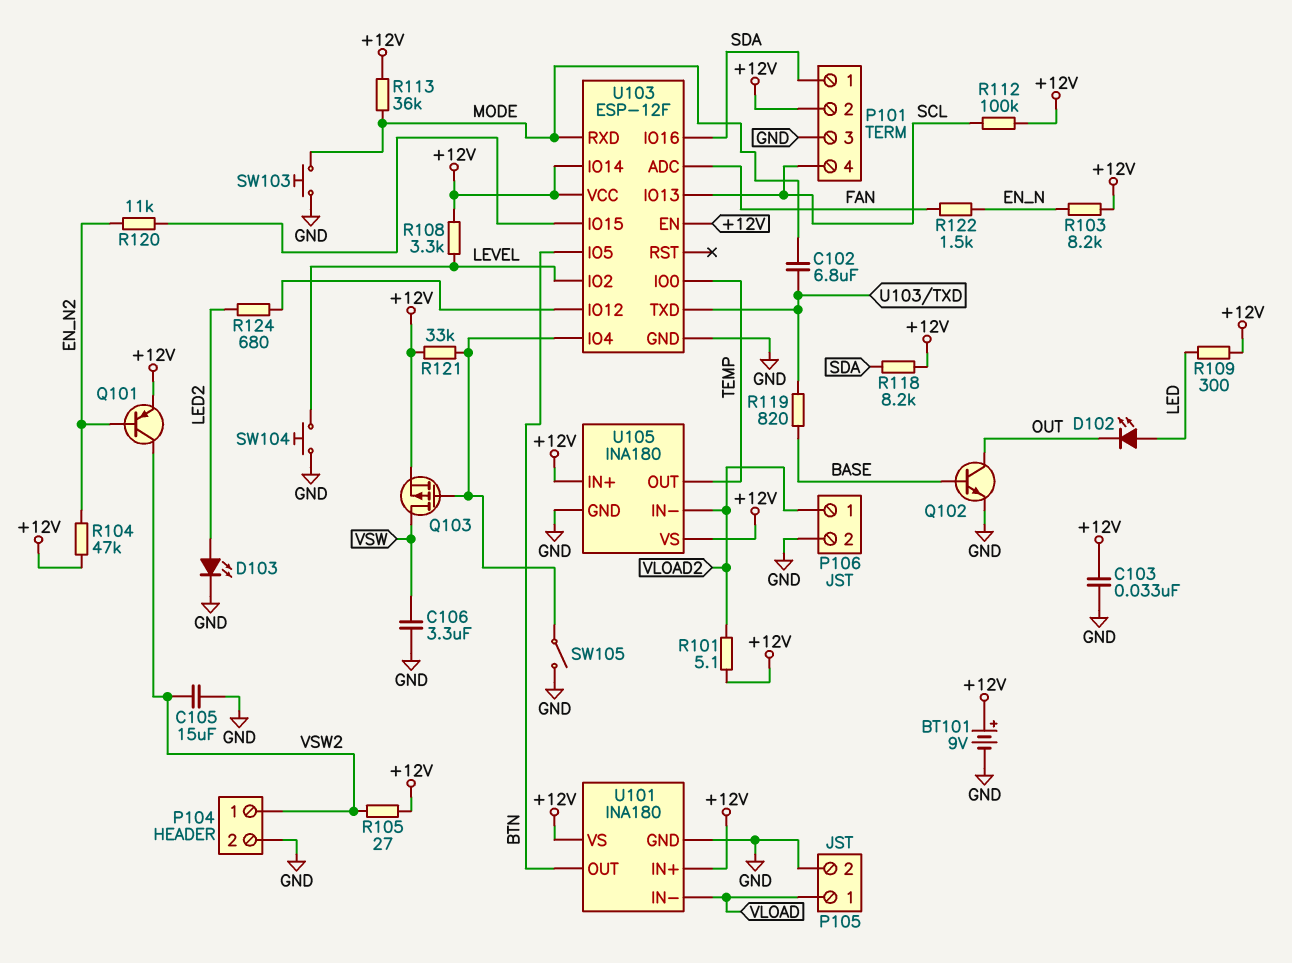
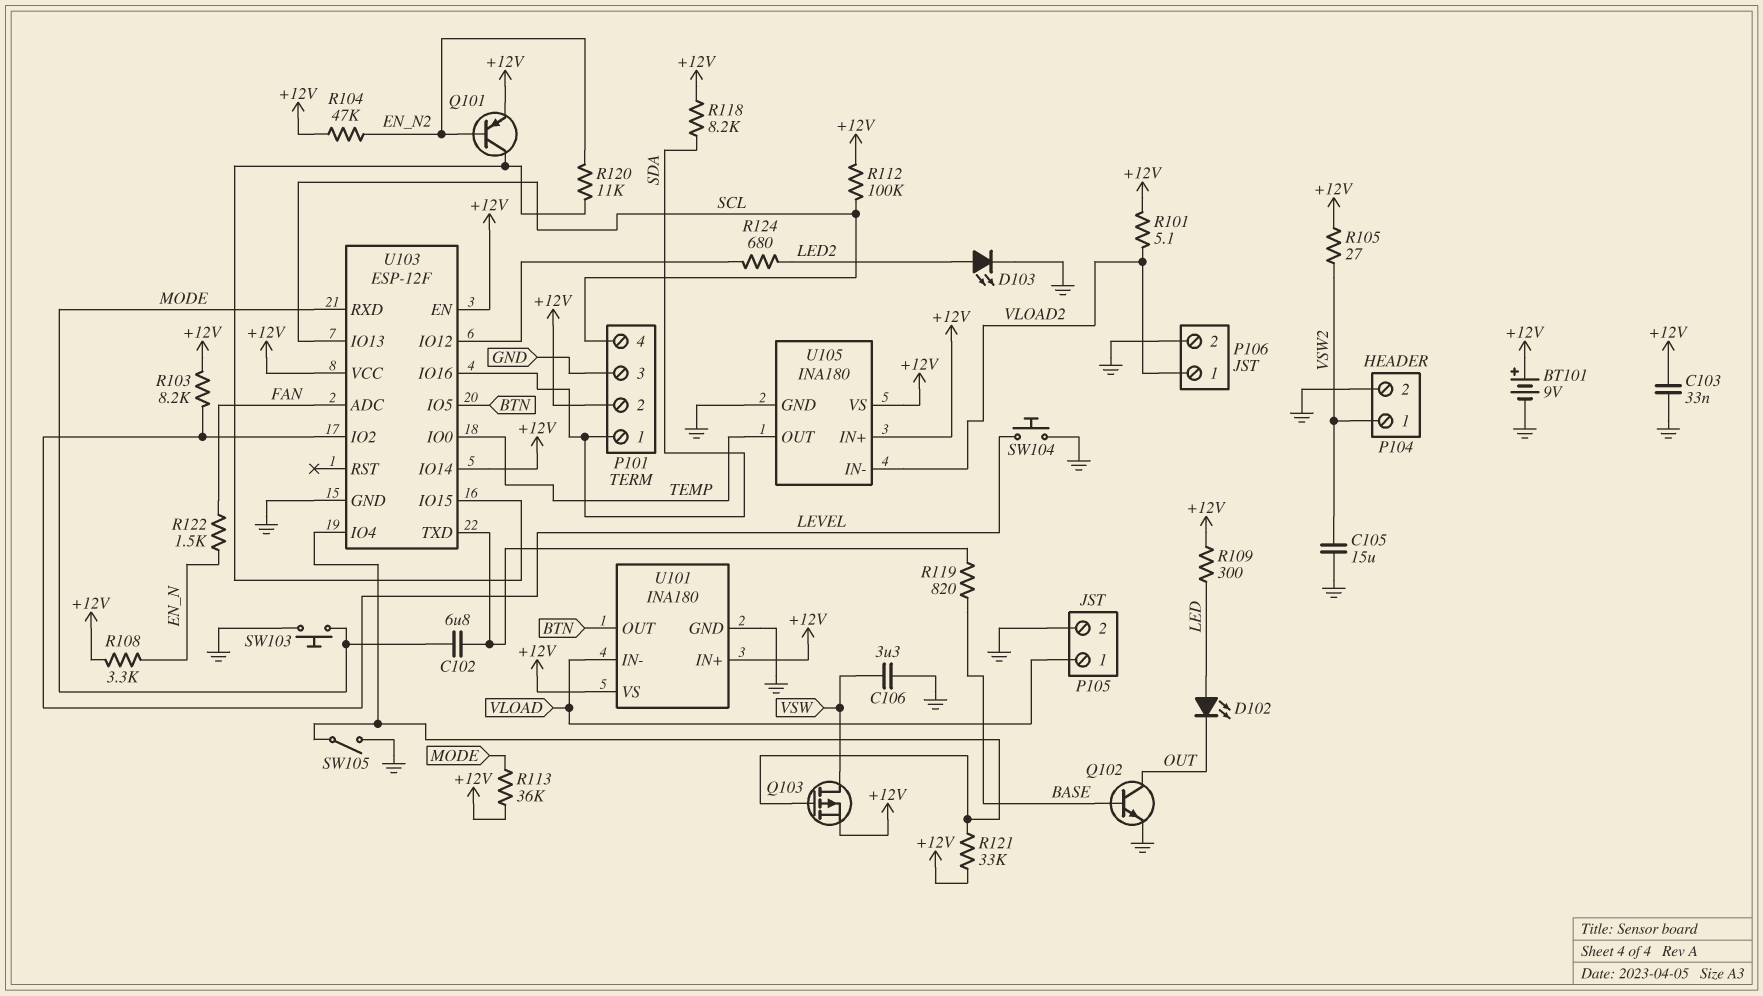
Q101: PNP (B EN_N2, C VSW2, E +12V) -> PNP (B EN_N2, C U103/IO15, E +12V)
R103: 8.2k (+12V, EN_N) -> 8.2k (+12V, LEVEL)
R108: 3.3k (+12V, LEVEL) -> 3.3k (+12V, EN_N)

